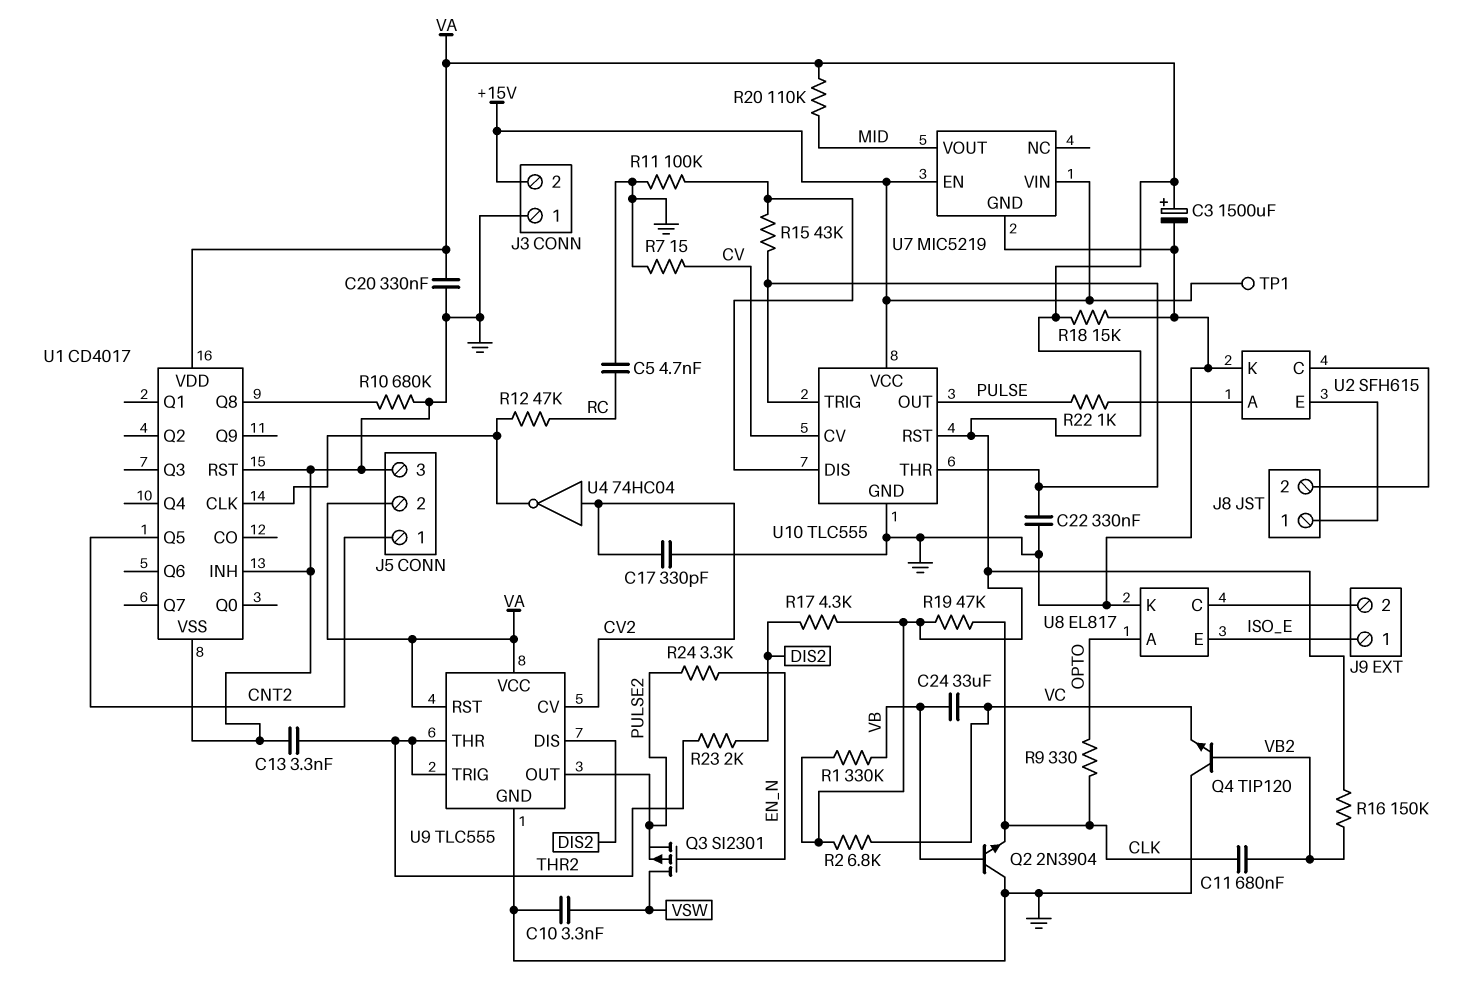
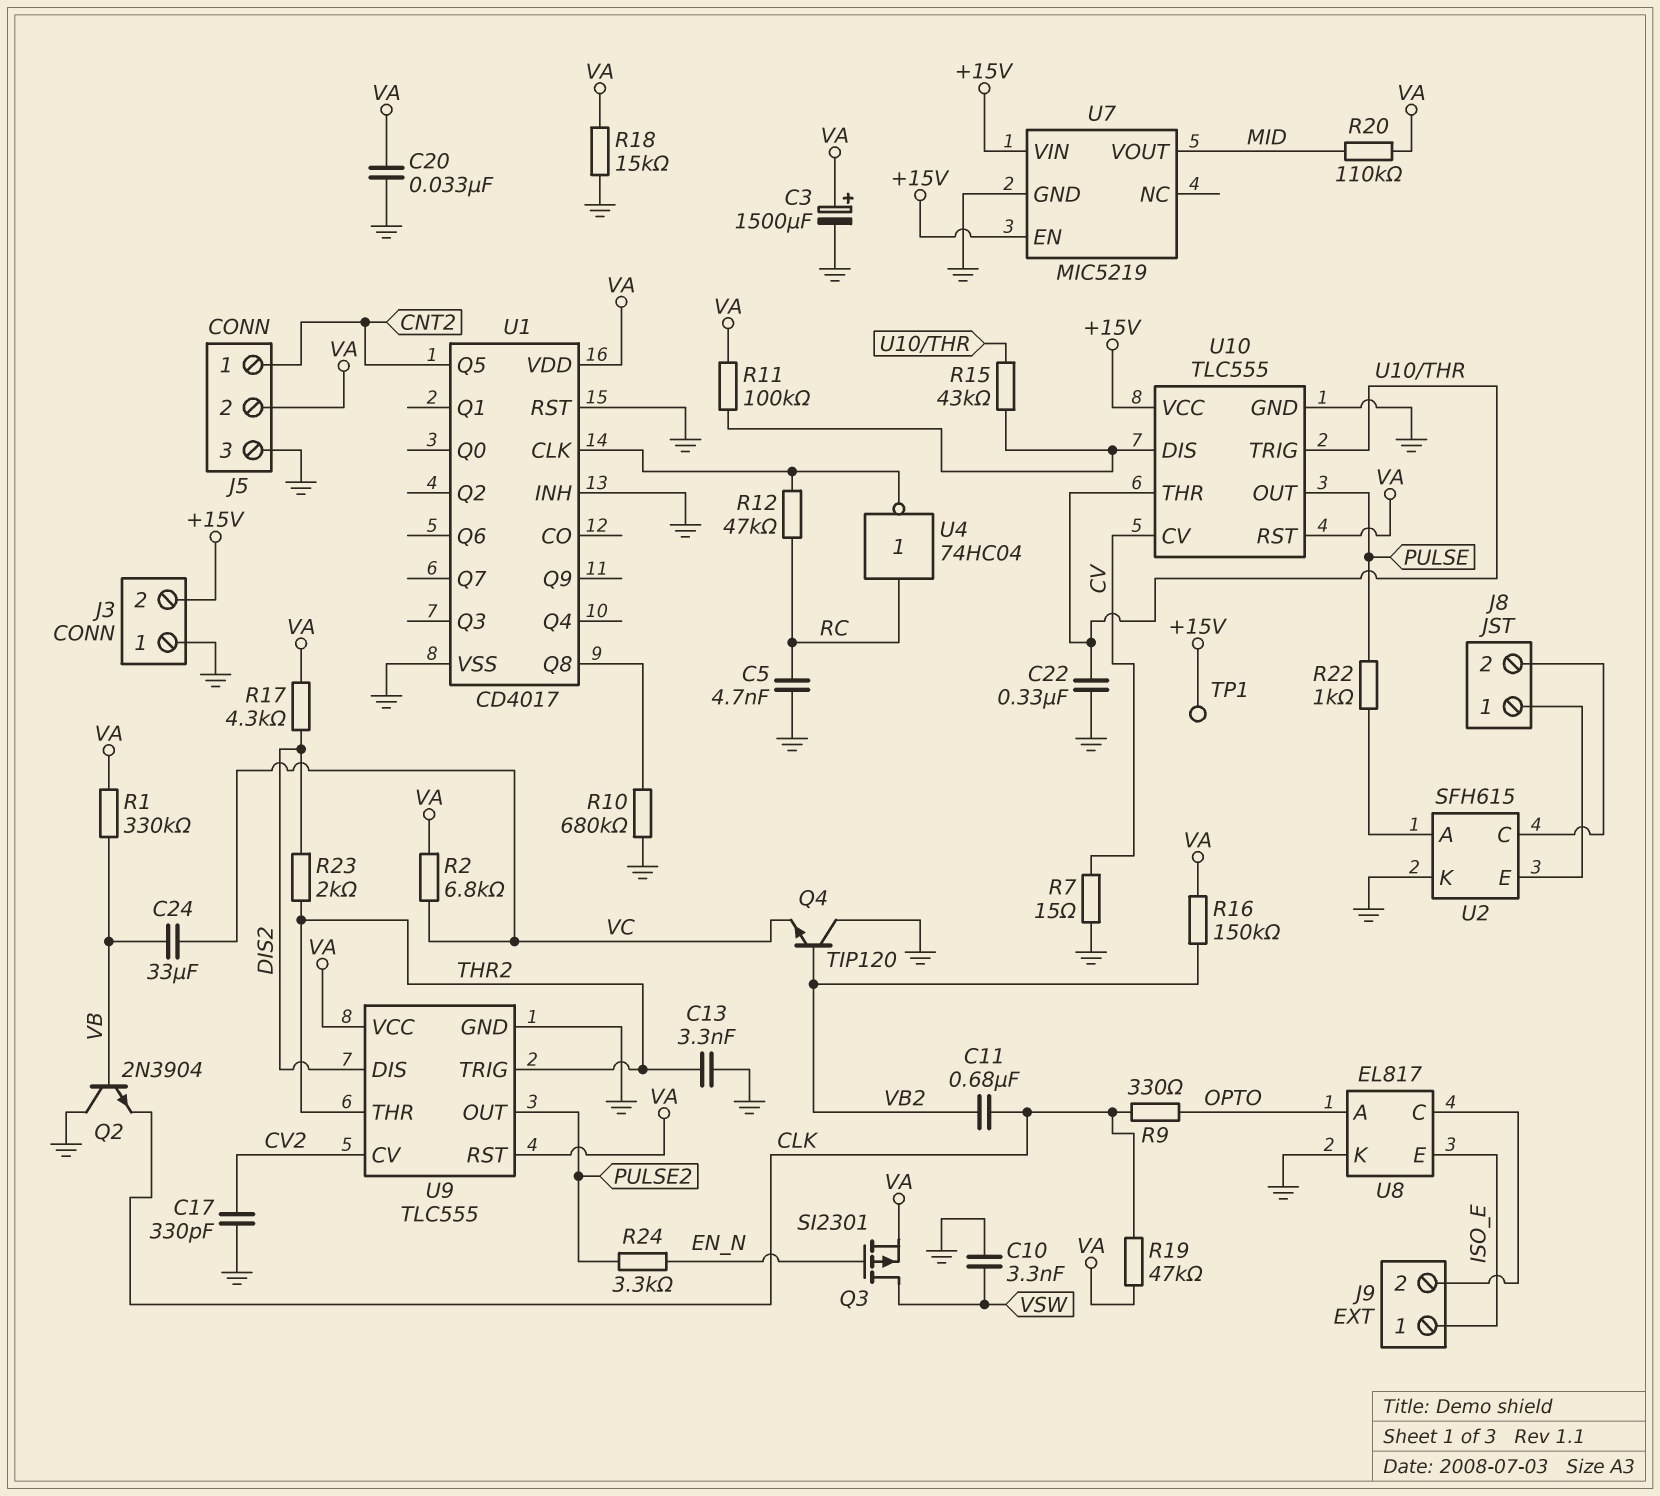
C20: 330nF (GND, VA) -> 33nF (GND, VA)
Q3: PMOS SI2301 (G EN_N, D VSW, S PULSE2) -> PMOS SI2301 (G EN_N, D VSW, S VA)
R11: 100k (GND, U10/DIS) -> 100k (U10/DIS, VA)
U4: NOT 74HC04 (in CV2, out U1/CLK) -> NOT 74HC04 (in RC, out U1/CLK)

